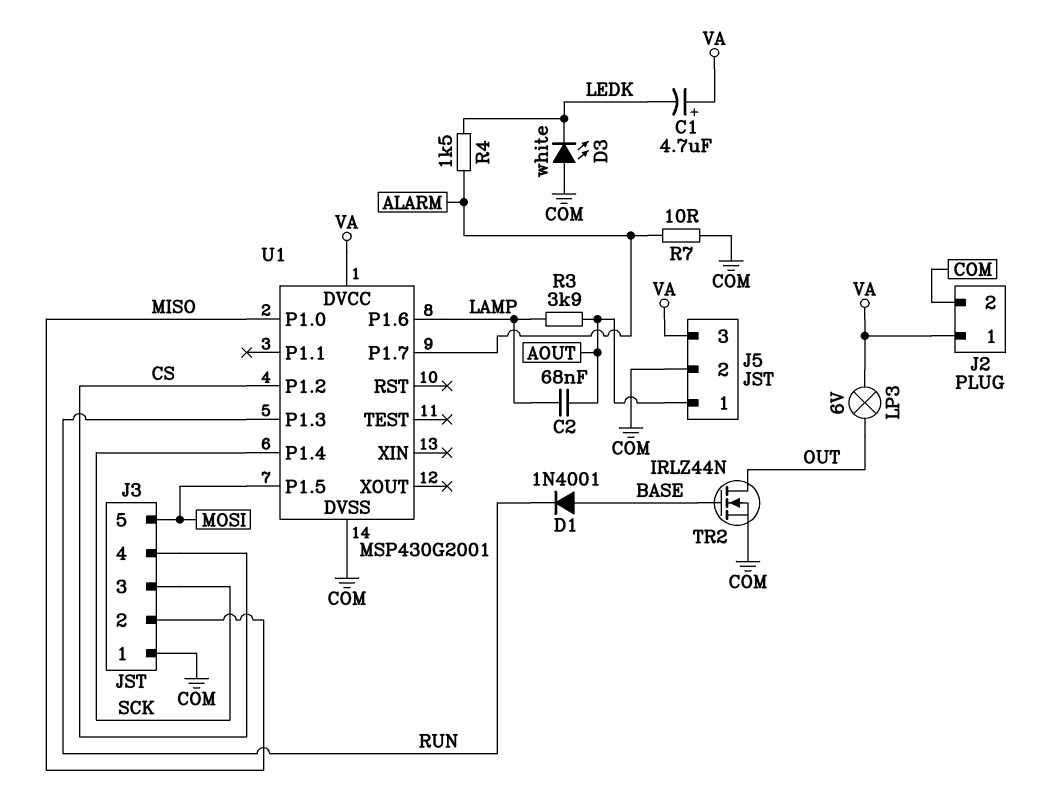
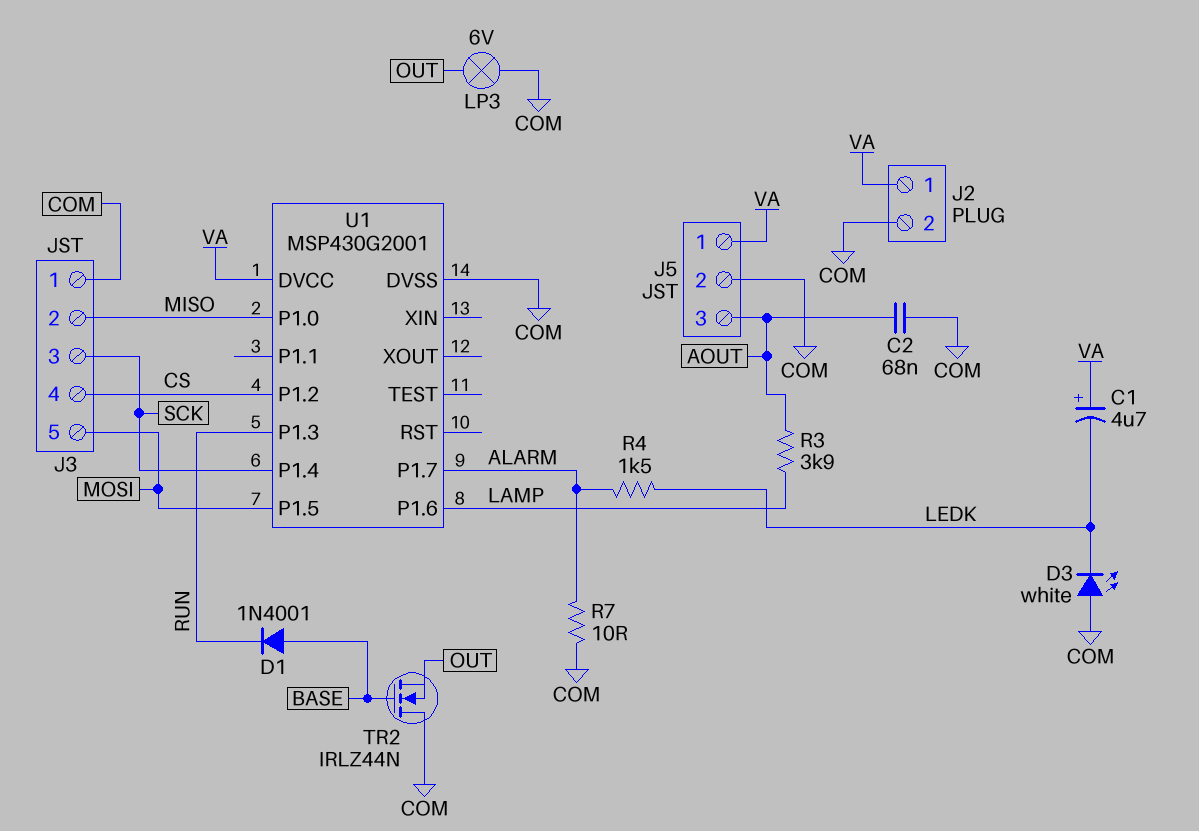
C2: 68nF (AOUT, LAMP) -> 68nF (AOUT, COM)
J5 pin 1: AOUT -> VA
J5 pin 3: VA -> AOUT
LP3: lamp 6V (OUT, VA) -> lamp 6V (COM, OUT)
TR2: NMOS IRLZ44N (G BASE, D OUT, S COM) -> NMOS IRLZ44N (G BASE, D COM, S OUT)

